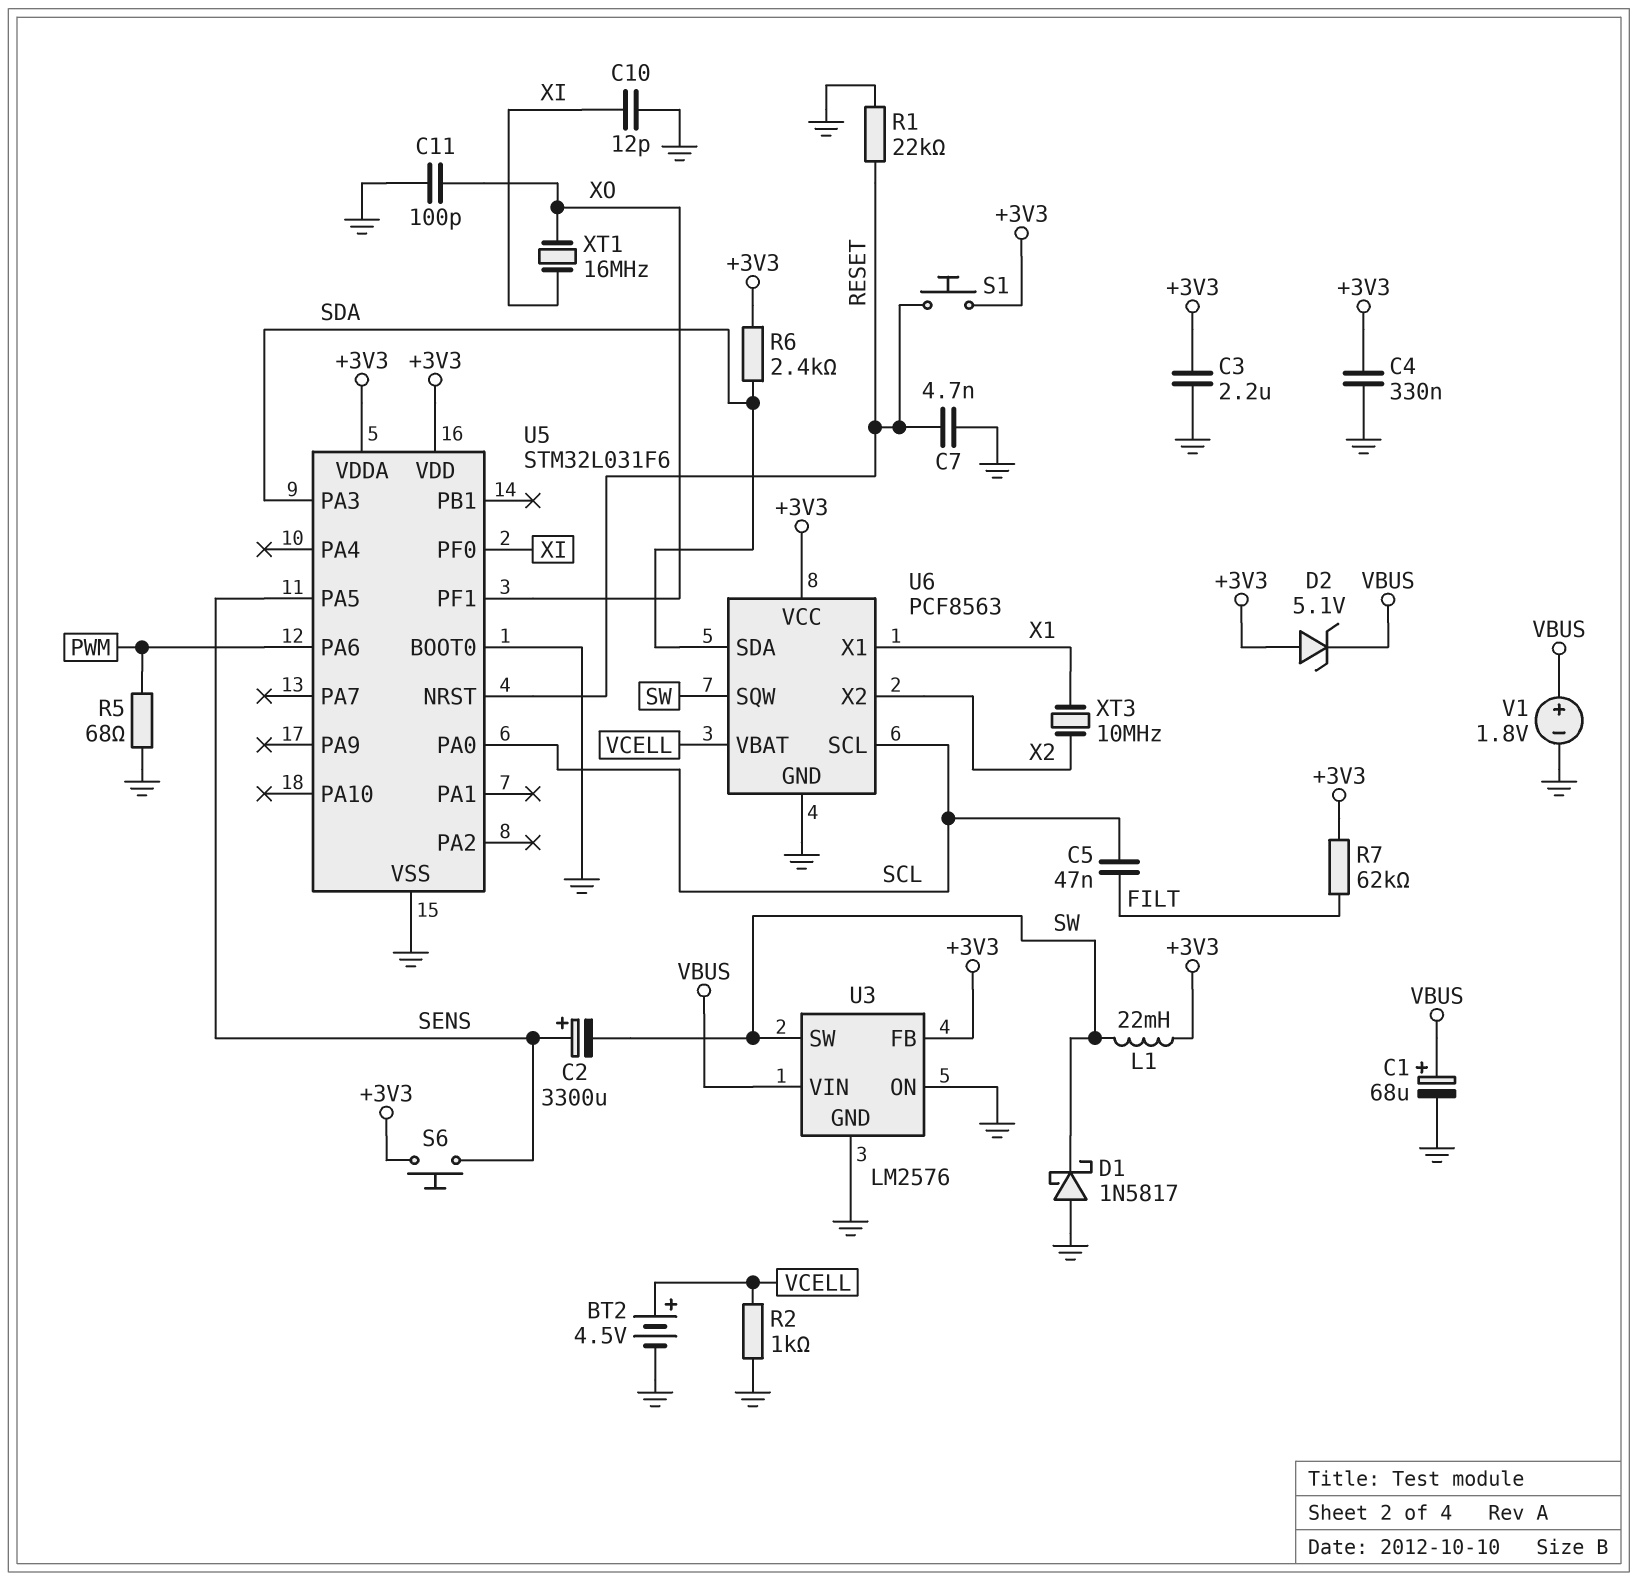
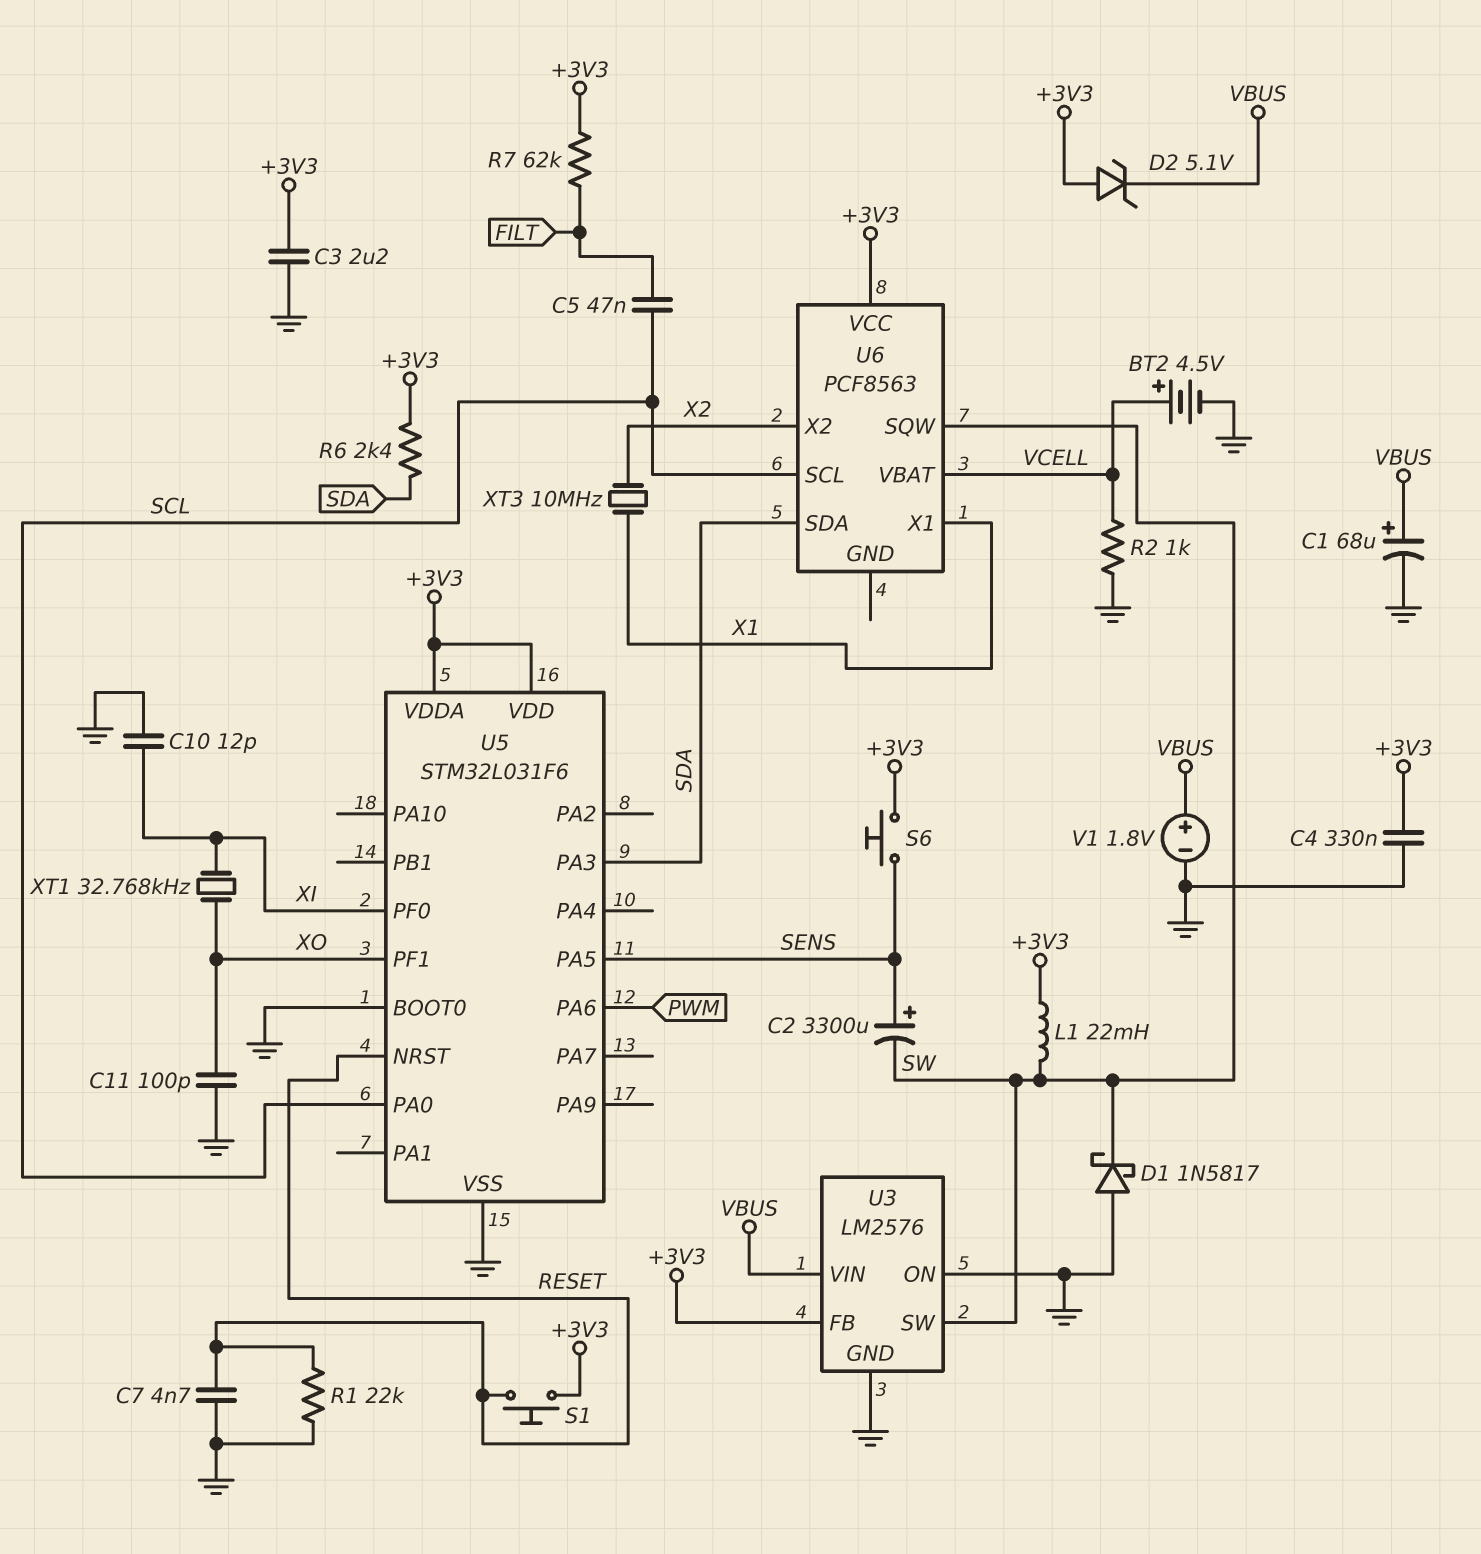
R5: 68 (GND, PWM) -> none
U6 pin GND: GND -> none
XT1: 16MHz (XI, XO) -> 32.768kHz (XI, XO)

